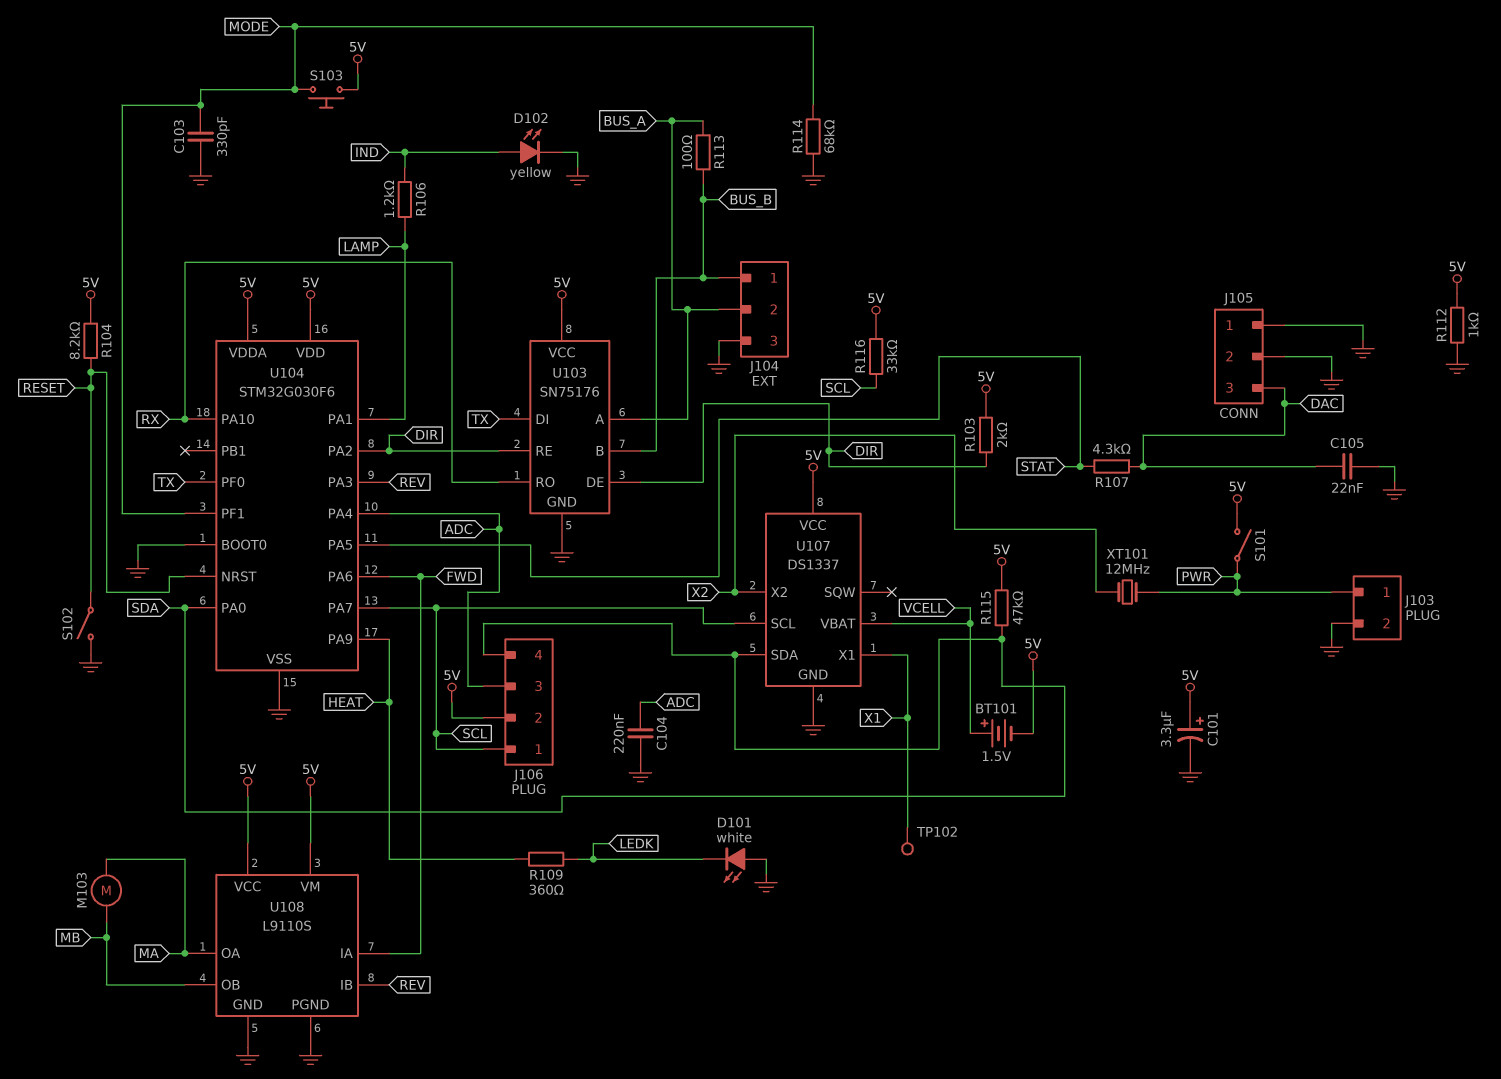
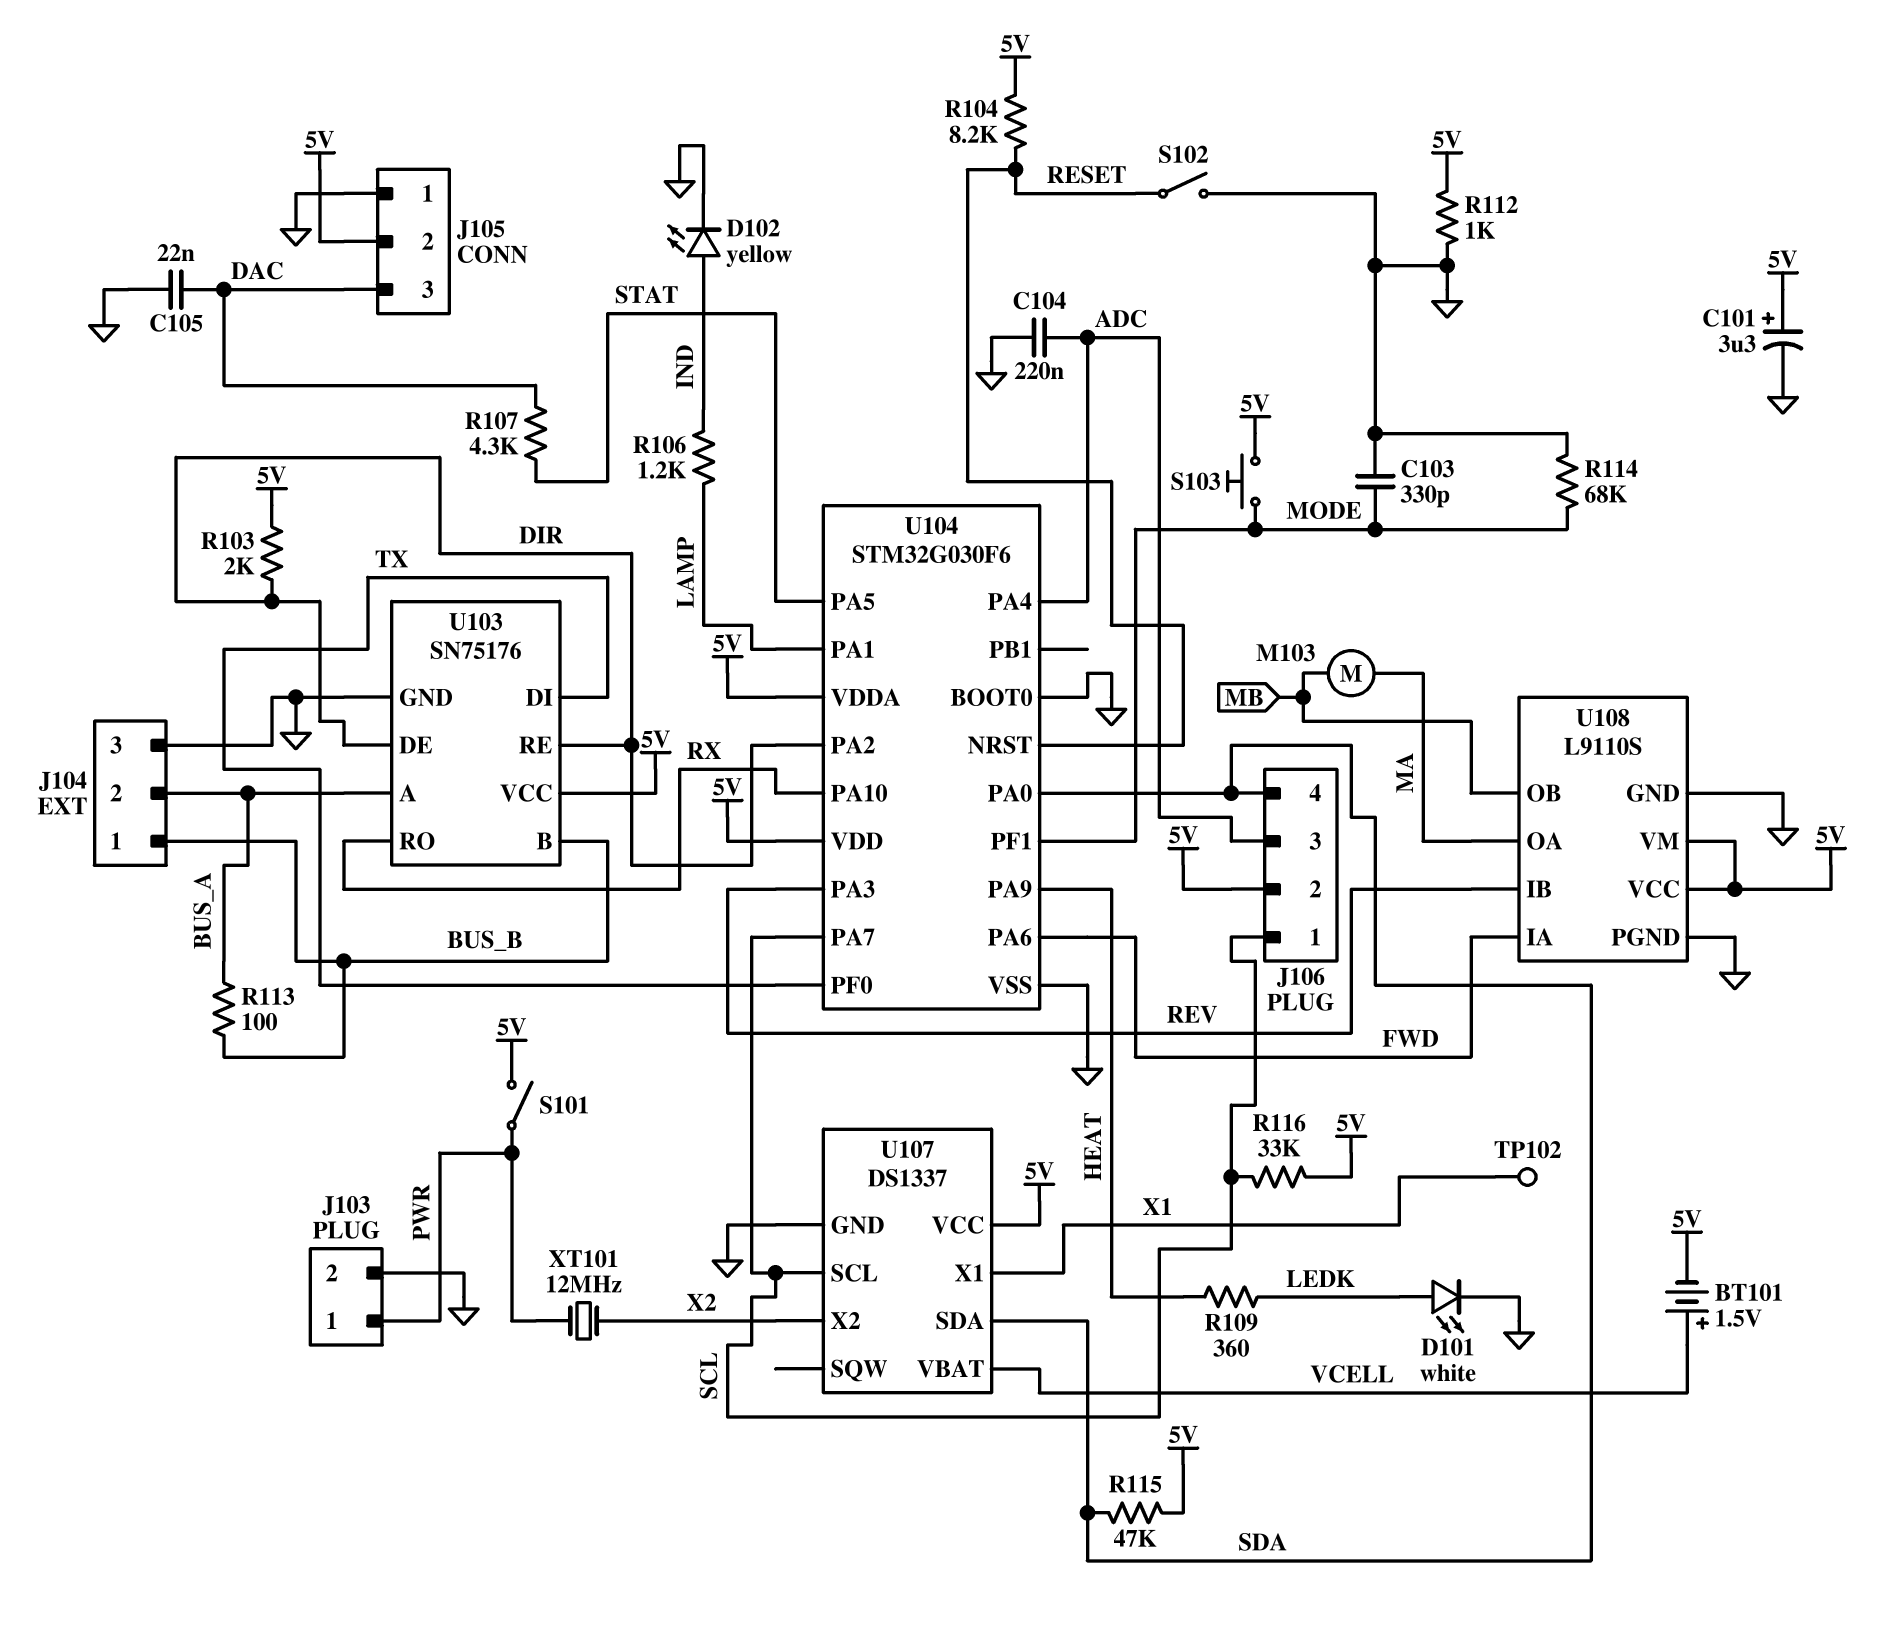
D101: LED white (A GND, K LEDK) -> LED white (A LEDK, K GND)
J105 pin 2: GND -> 5V

